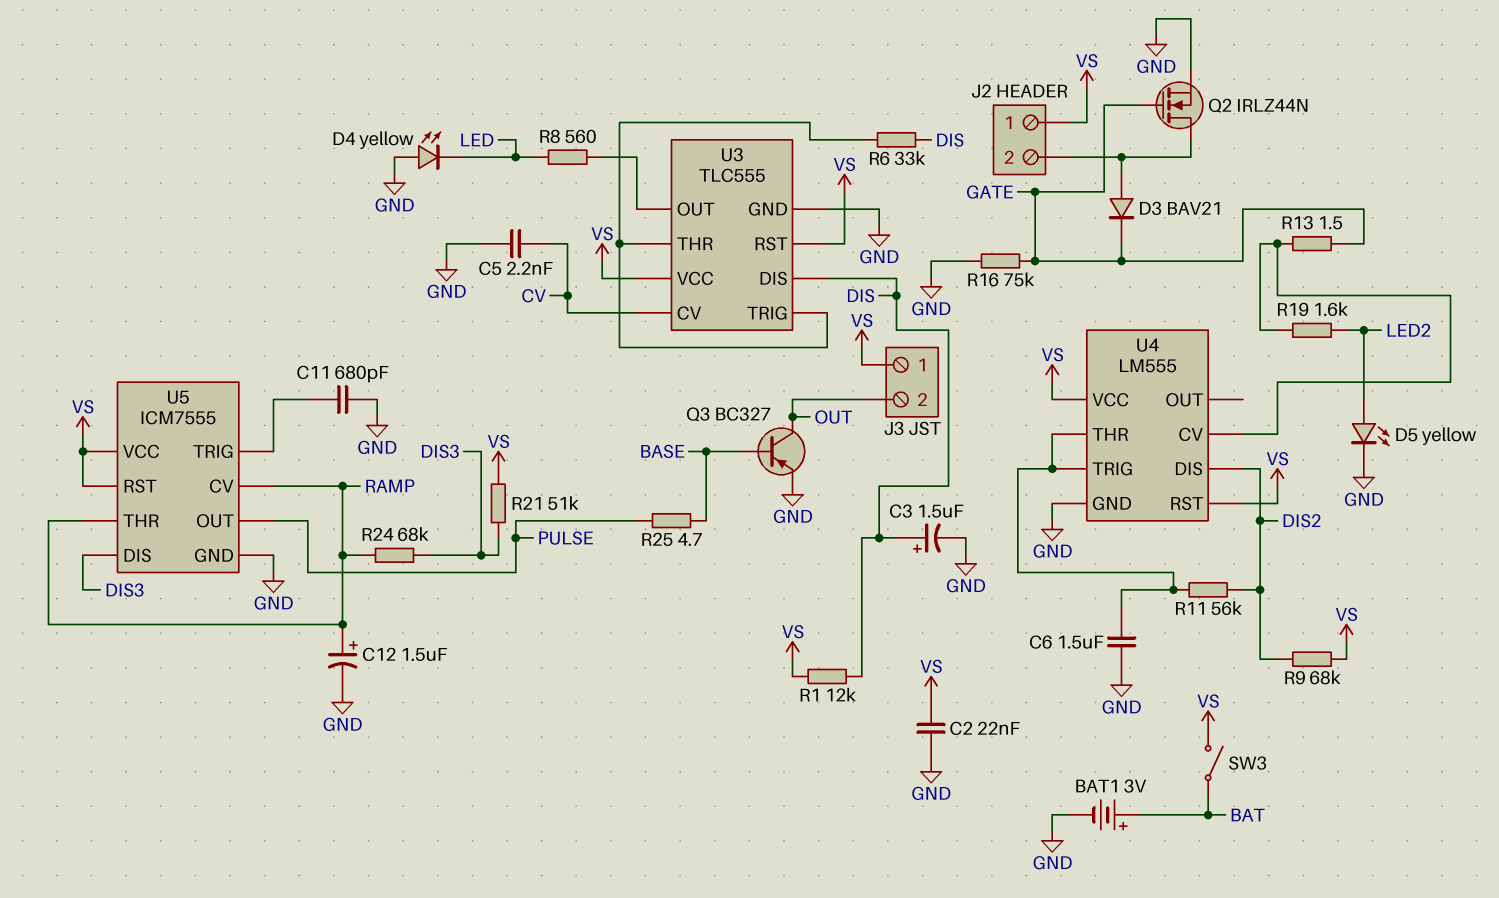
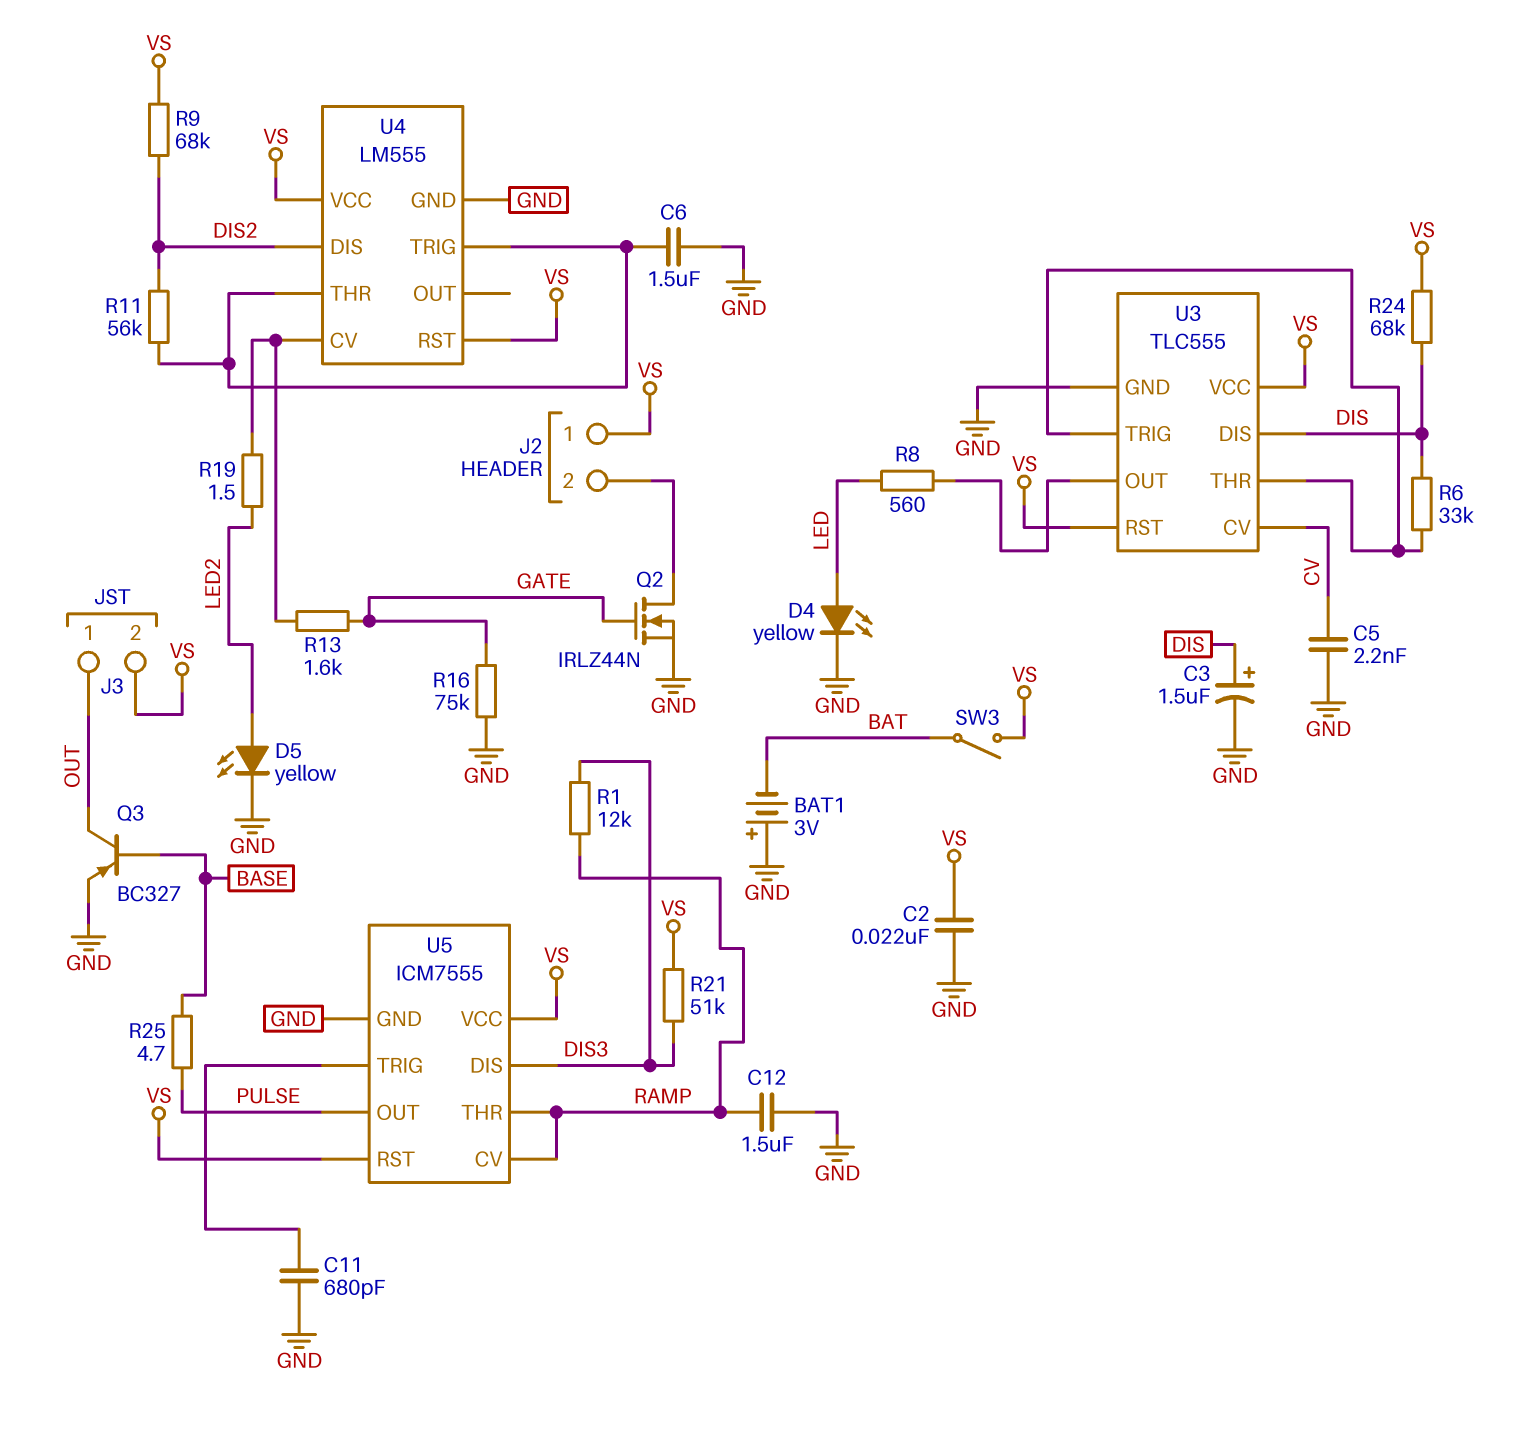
BAT1: 3V (plus BAT, minus GND) -> 3V (plus GND, minus BAT)
C12: 1.5uF (plus RAMP, minus GND) -> 1.5uF (GND, RAMP)
D3: diode BAV21 (A J2/2, K GATE) -> none
D4: LED yellow (A GND, K LED) -> LED yellow (A LED, K GND)
J3 pin 1: VS -> OUT
J3 pin 2: OUT -> VS
R1: 12k (DIS, VS) -> 12k (DIS3, RAMP)
R13: 1.5 (GATE, U4/CV) -> 1.6k (GATE, U4/CV)
R19: 1.6k (LED2, U4/CV) -> 1.5 (LED2, U4/CV)
R24: 68k (DIS3, RAMP) -> 68k (DIS, VS)

